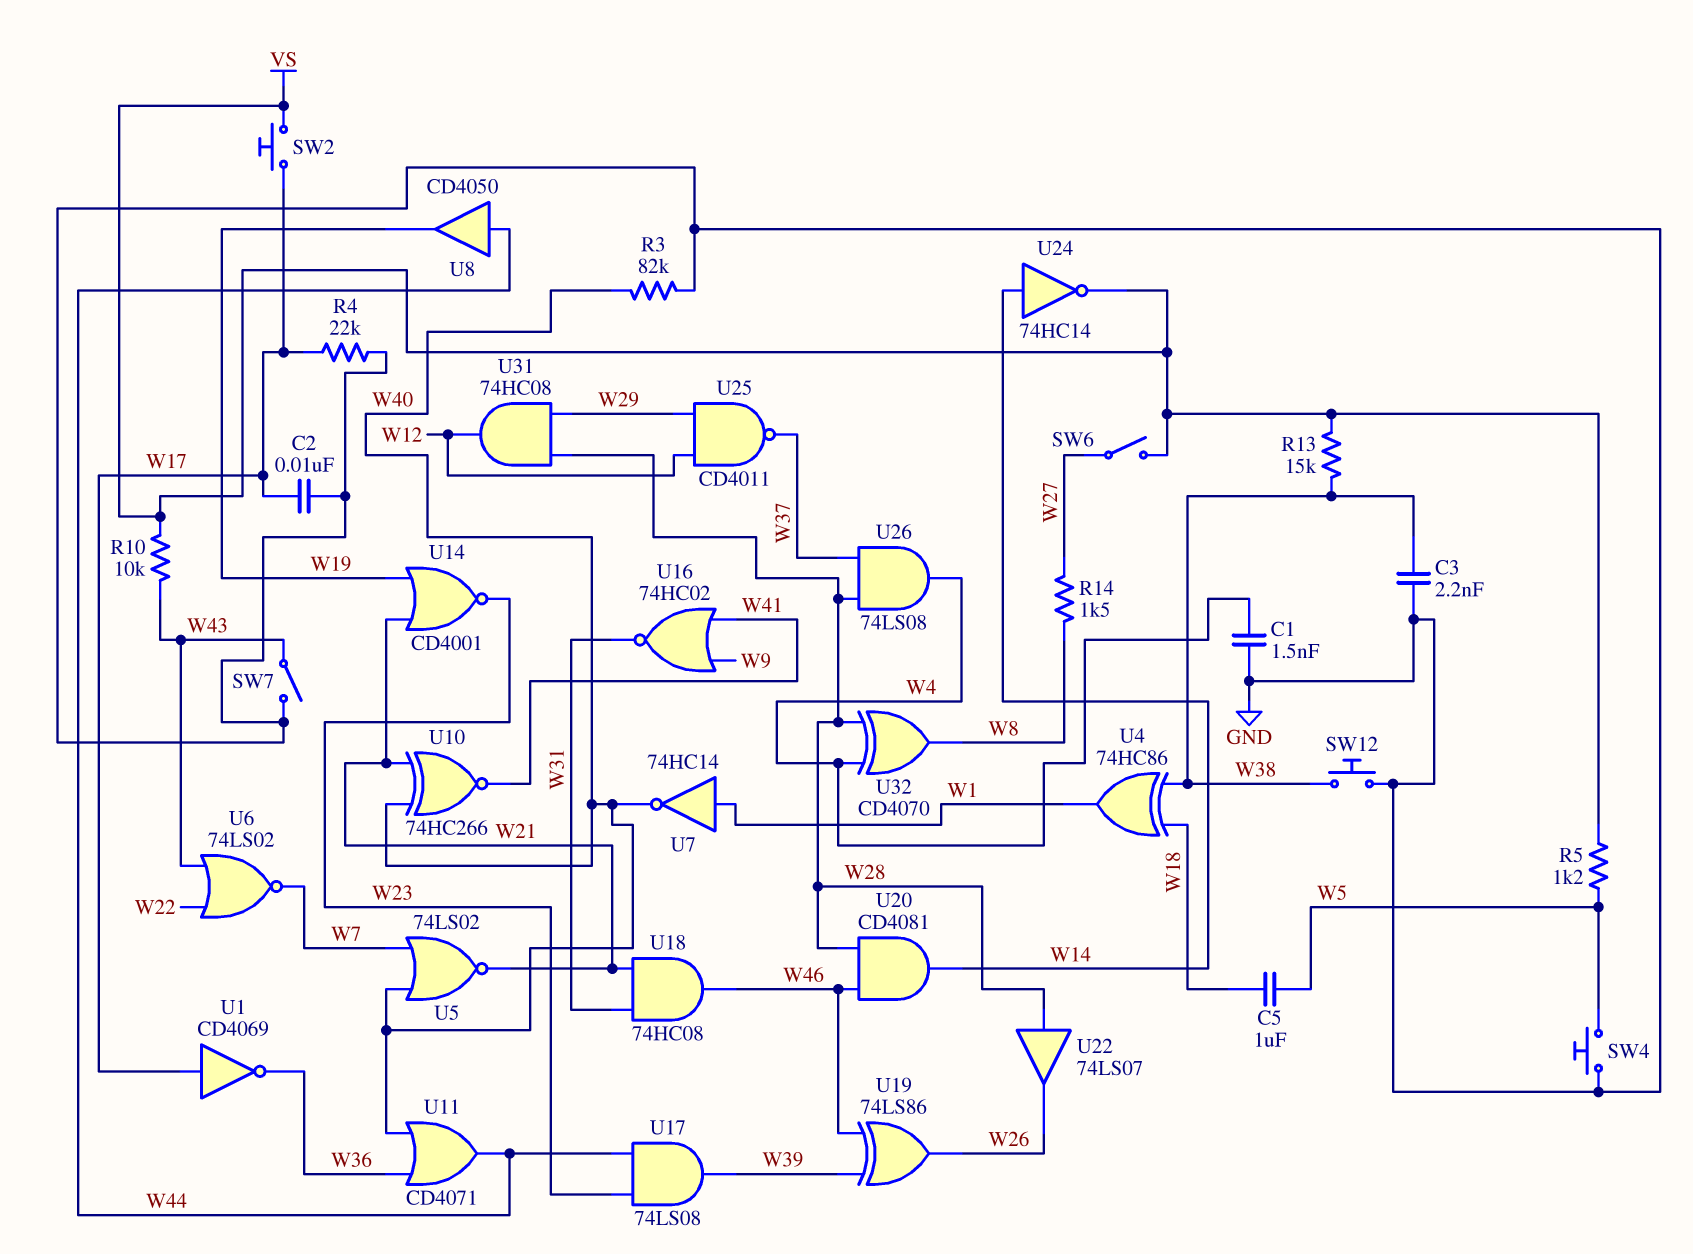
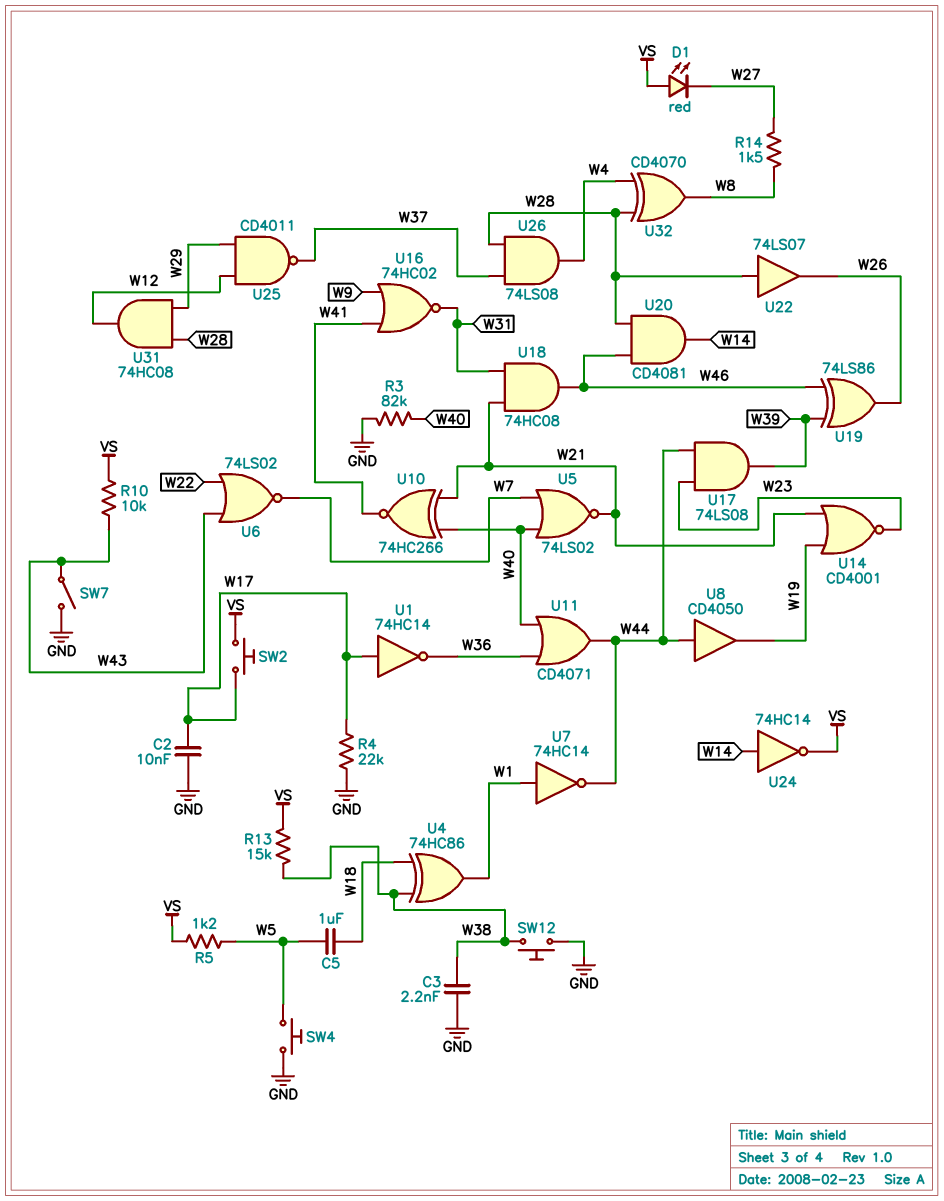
C1: 1.5nF (GND, W4) -> none
D1: none -> LED red (A VS, K W27)
SW6: switch (VS, W27) -> none
U1: NOT CD4069 (in W17, out W36) -> NOT 74HC14 (in W17, out W36)
U7: NOT 74HC14 (in W1, out W40) -> NOT 74HC14 (in W1, out W44)

